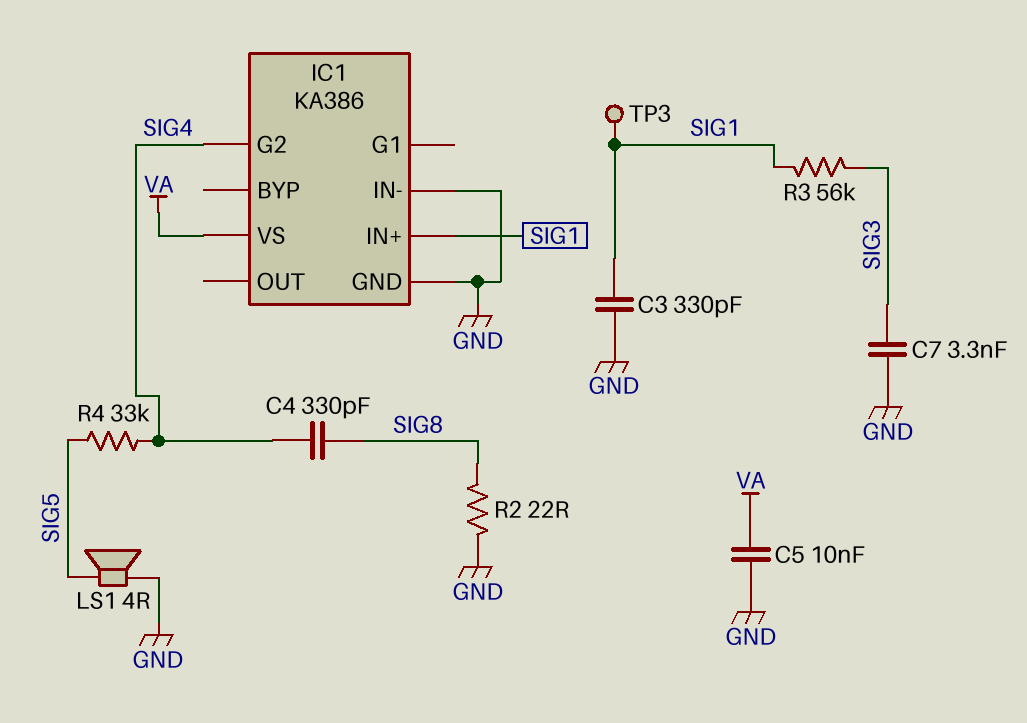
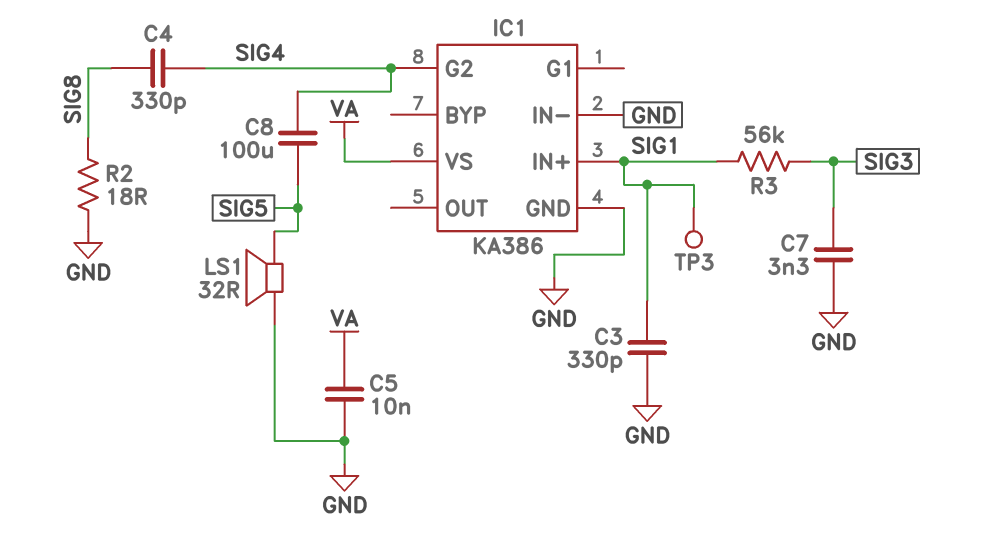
C8: none -> 100uF (SIG4, SIG5)
LS1: speaker 4R (GND, SIG5) -> speaker 32R (GND, SIG5)
R2: 22 (GND, SIG8) -> 18 (GND, SIG8)
R4: 33k (SIG4, SIG5) -> none

